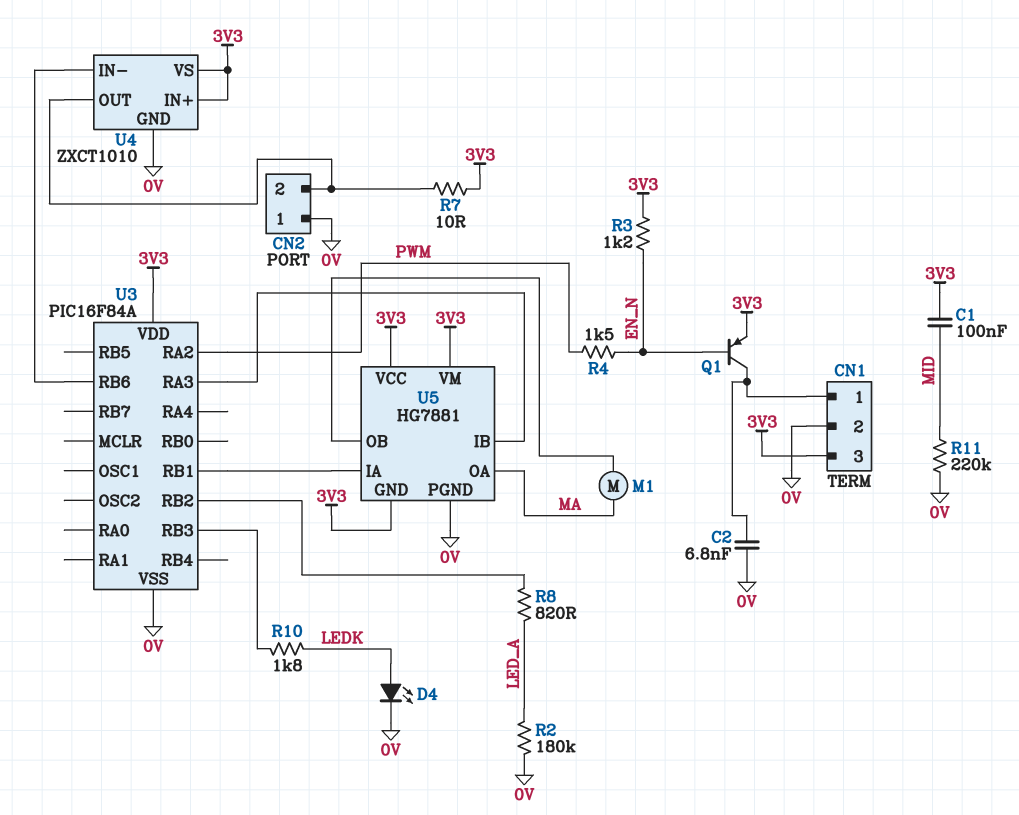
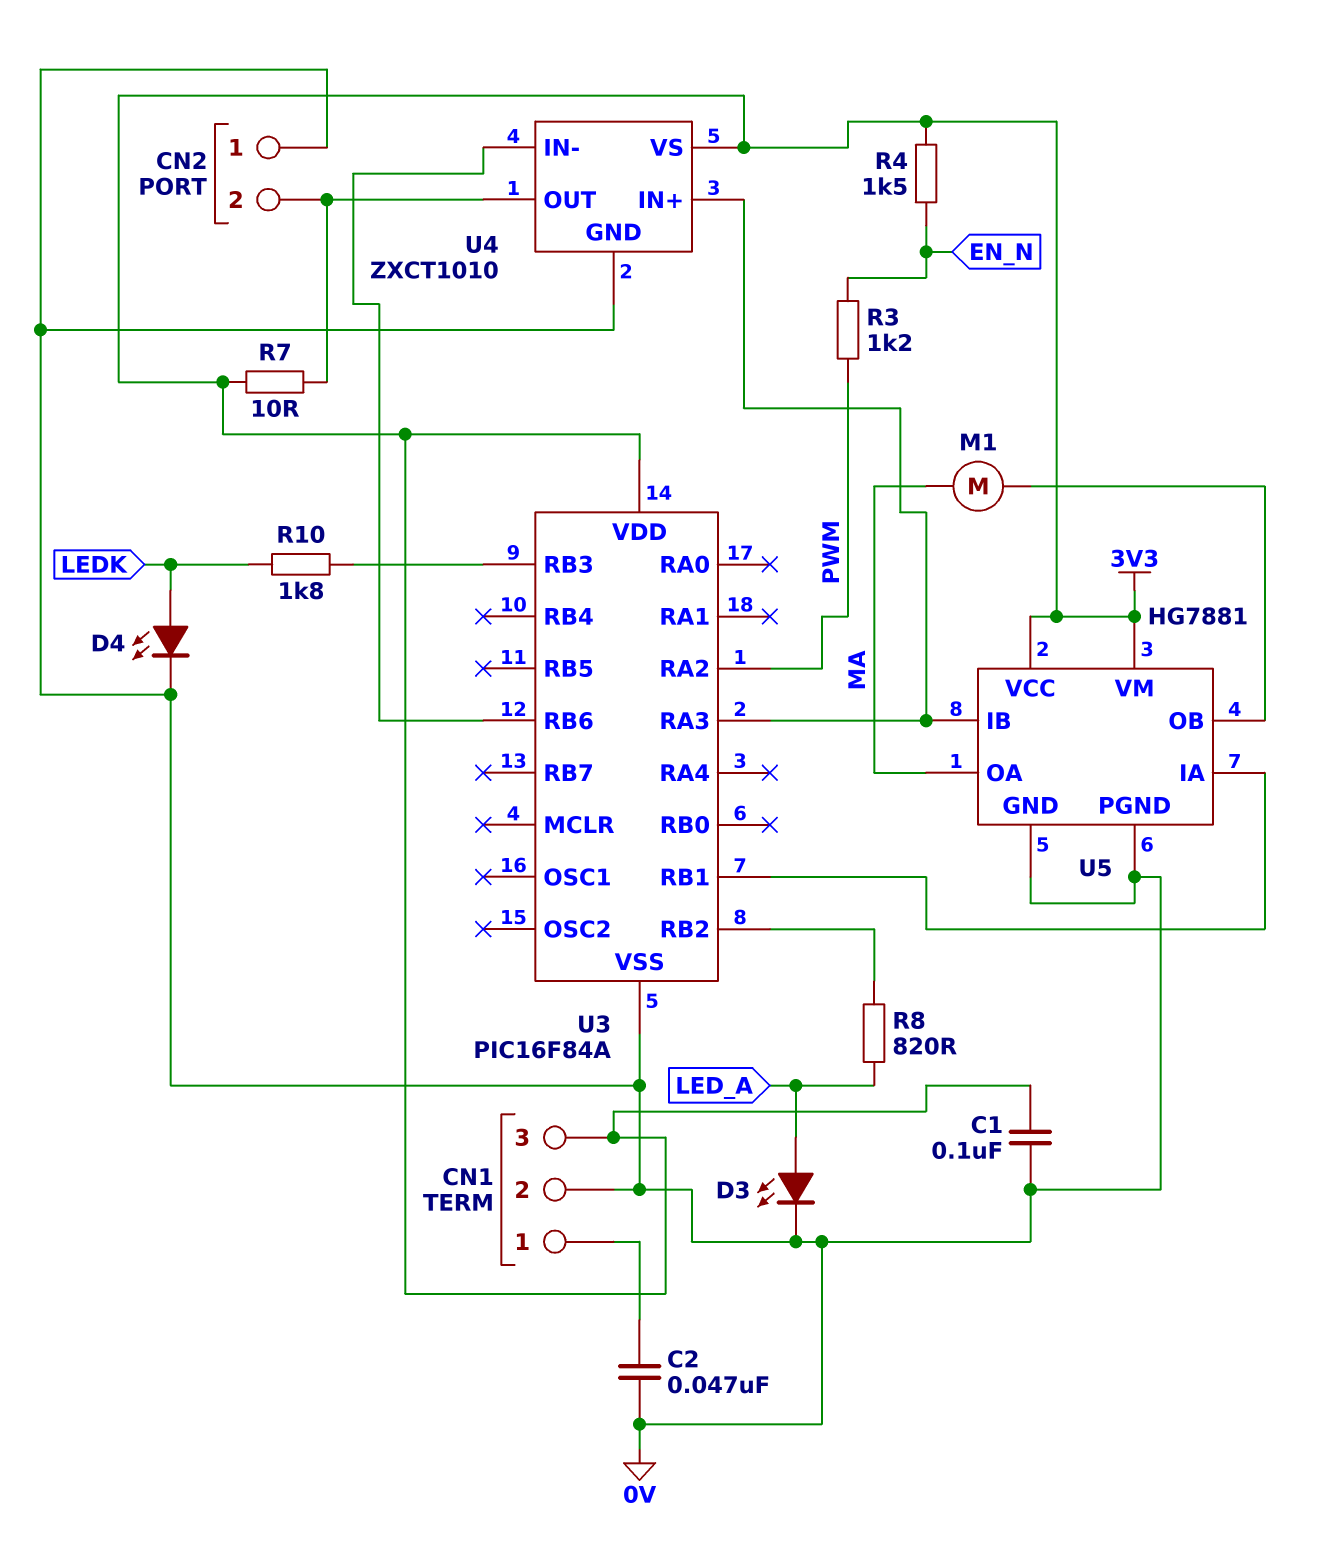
C1: 100nF (3V3, MID) -> 100nF (0V, 3V3)
C2: 6.8nF (0V, CN1/1) -> 47nF (0V, CN1/1)
D3: none -> LED (A LED_A, K 0V)
Q1: PNP (B EN_N, C CN1/1, E 3V3) -> none
R2: 180k (0V, LED_A) -> none
R3: 1.2k (3V3, EN_N) -> 1.2k (EN_N, PWM)
R4: 1.5k (EN_N, PWM) -> 1.5k (3V3, EN_N)
R11: 220k (0V, MID) -> none
U4 pin IN+: 3V3 -> U3/RA3
U5 pin GND: 3V3 -> 0V

